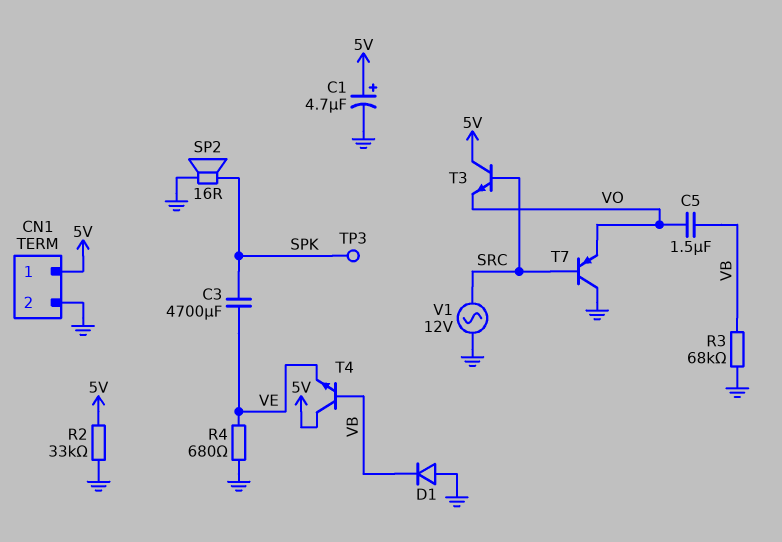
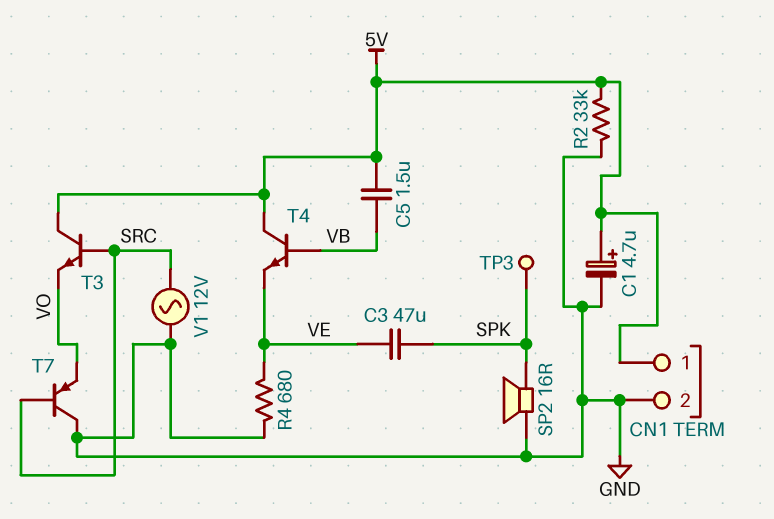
C3: 4700uF (SPK, VE) -> 47uF (SPK, VE)
C5: 1.5uF (VB, VO) -> 1.5uF (5V, VB)
D1: diode (A GND, K VB) -> none
R3: 68k (GND, VB) -> none

